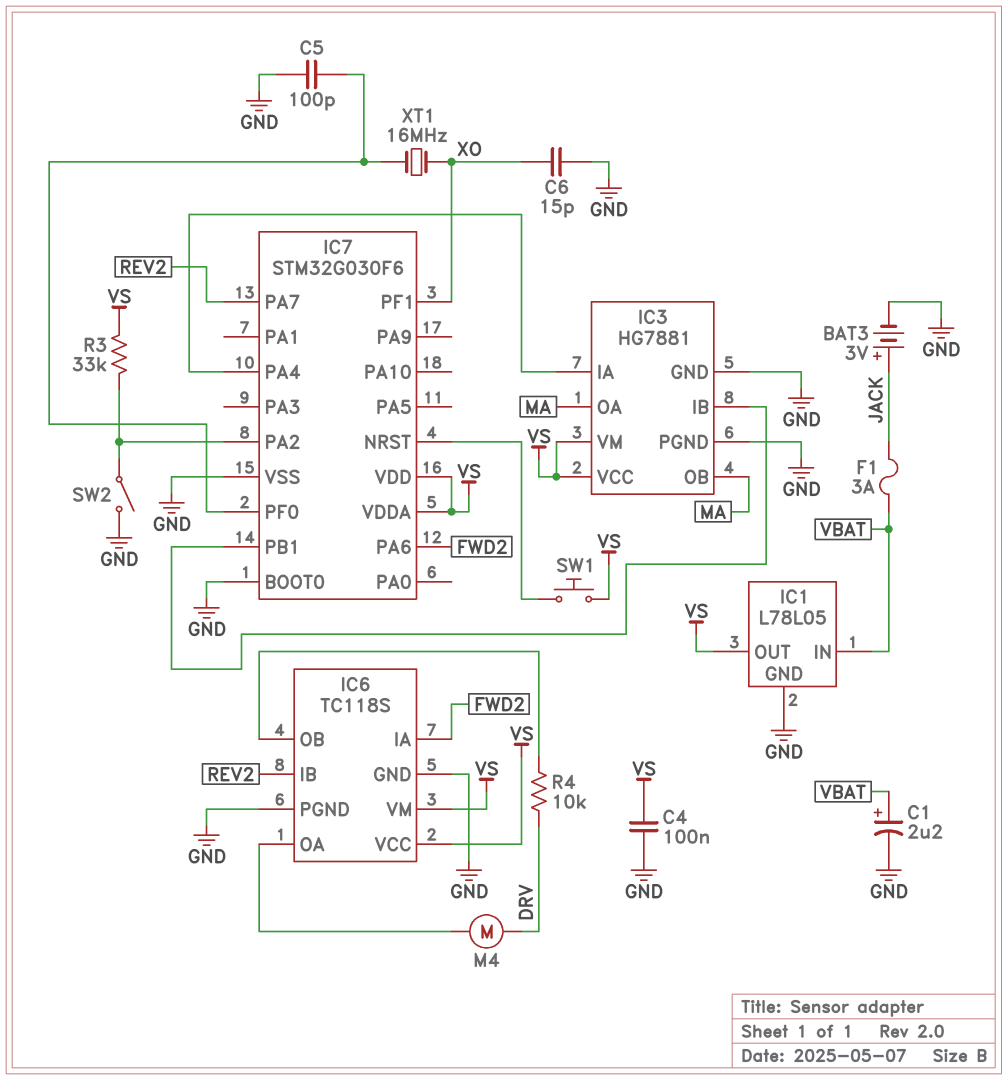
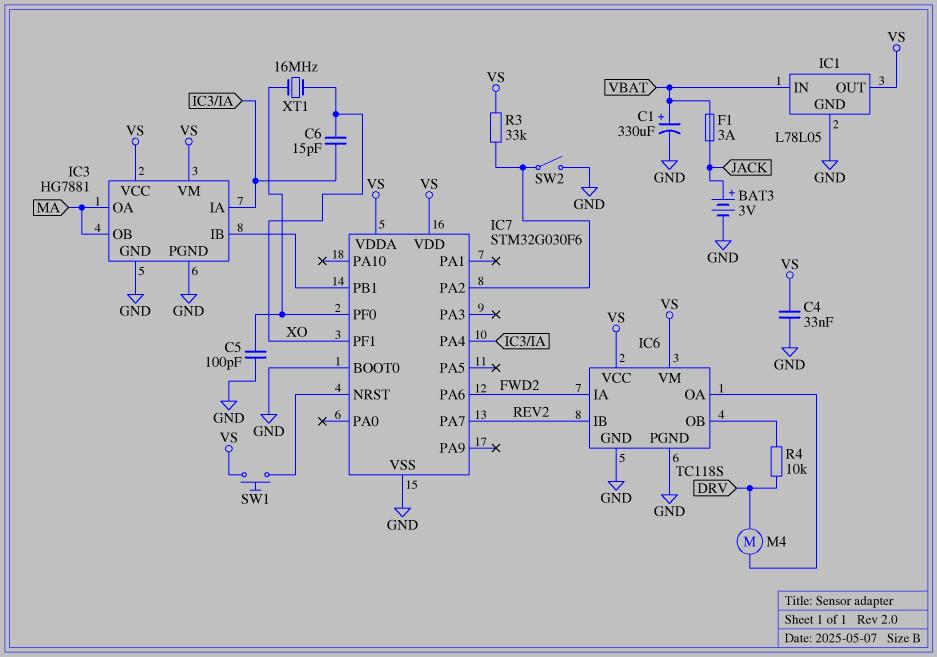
C1: 2.2uF (plus VBAT, minus GND) -> 330uF (plus VBAT, minus GND)
C4: 100nF (GND, VS) -> 33nF (GND, VS)
C6: 15pF (GND, XO) -> 15pF (IC3/IA, XO)

